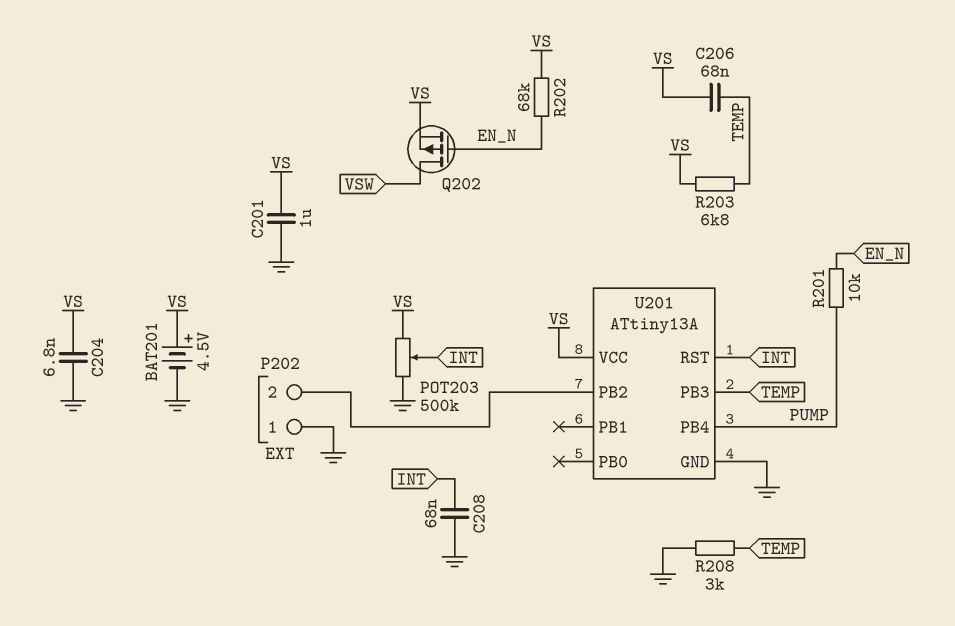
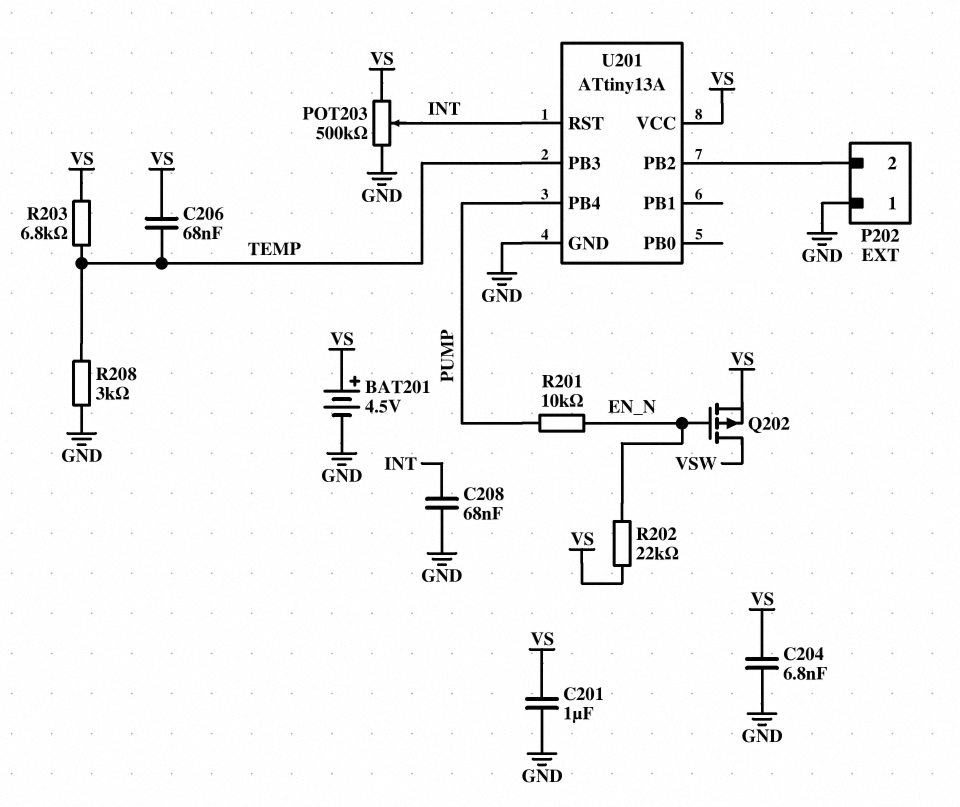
R202: 68k (EN_N, VS) -> 22k (EN_N, VS)

